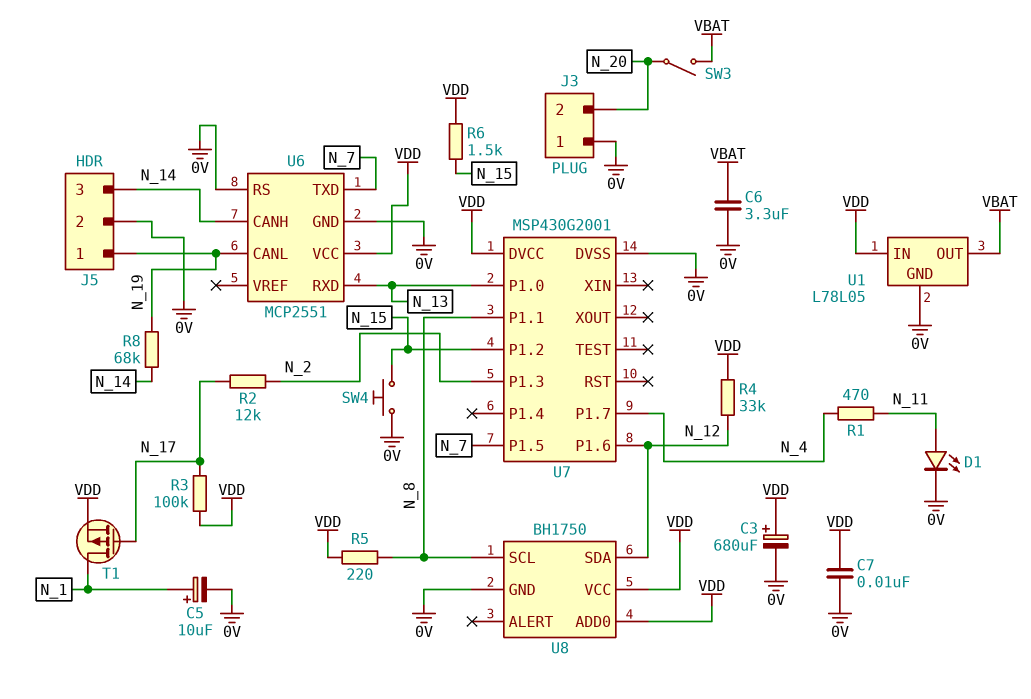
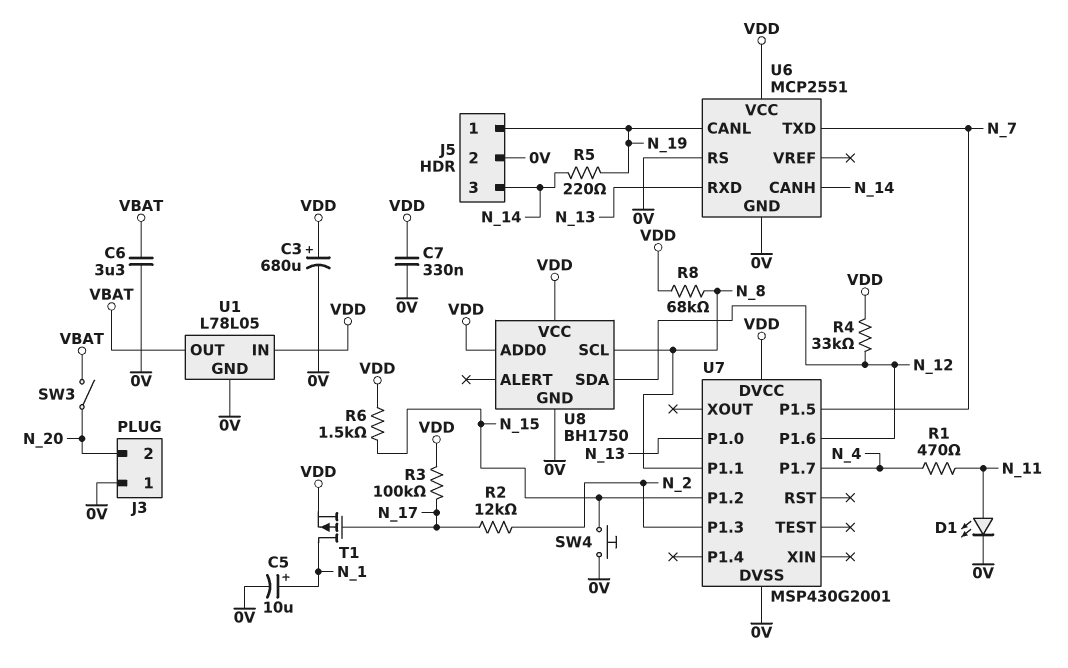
C7: 10nF (0V, VDD) -> 330nF (0V, VDD)
R5: 220 (N_8, VDD) -> 220 (N_14, N_19)
R8: 68k (N_14, N_19) -> 68k (N_8, VDD)

